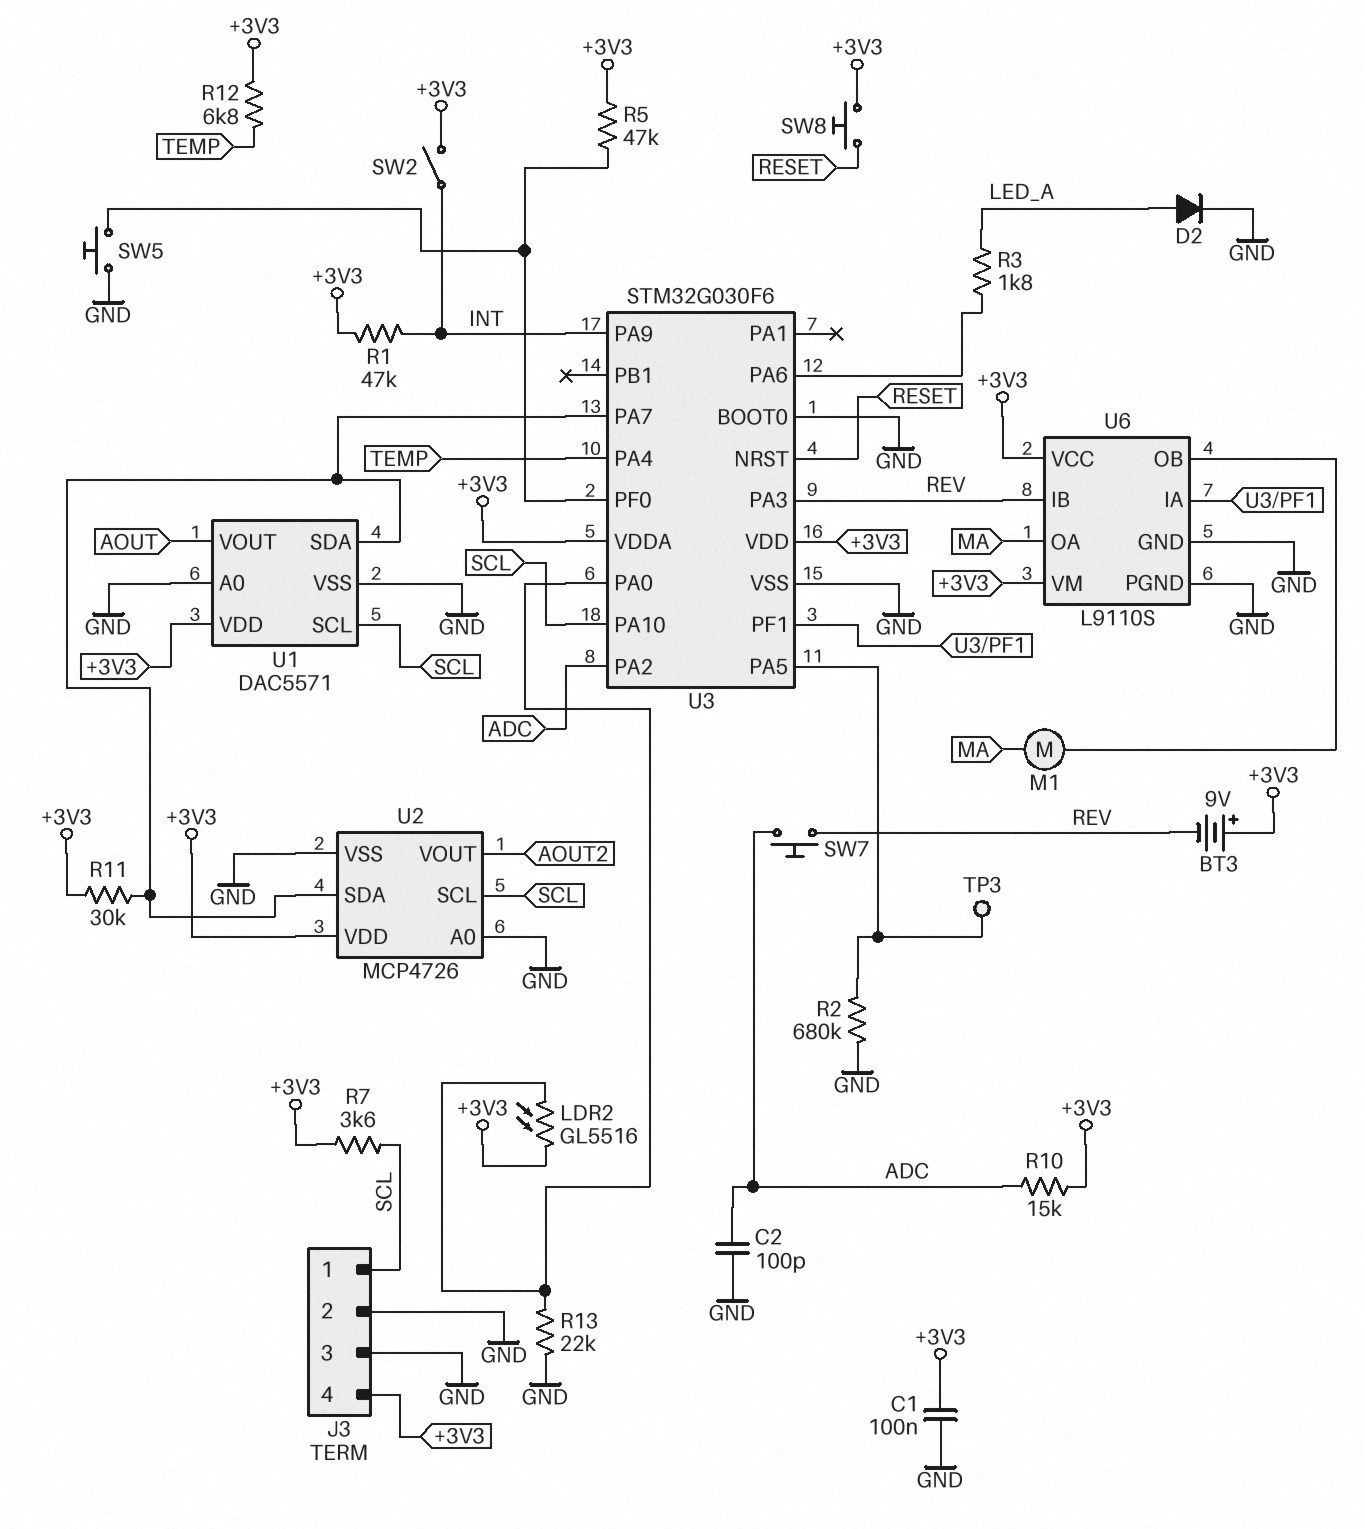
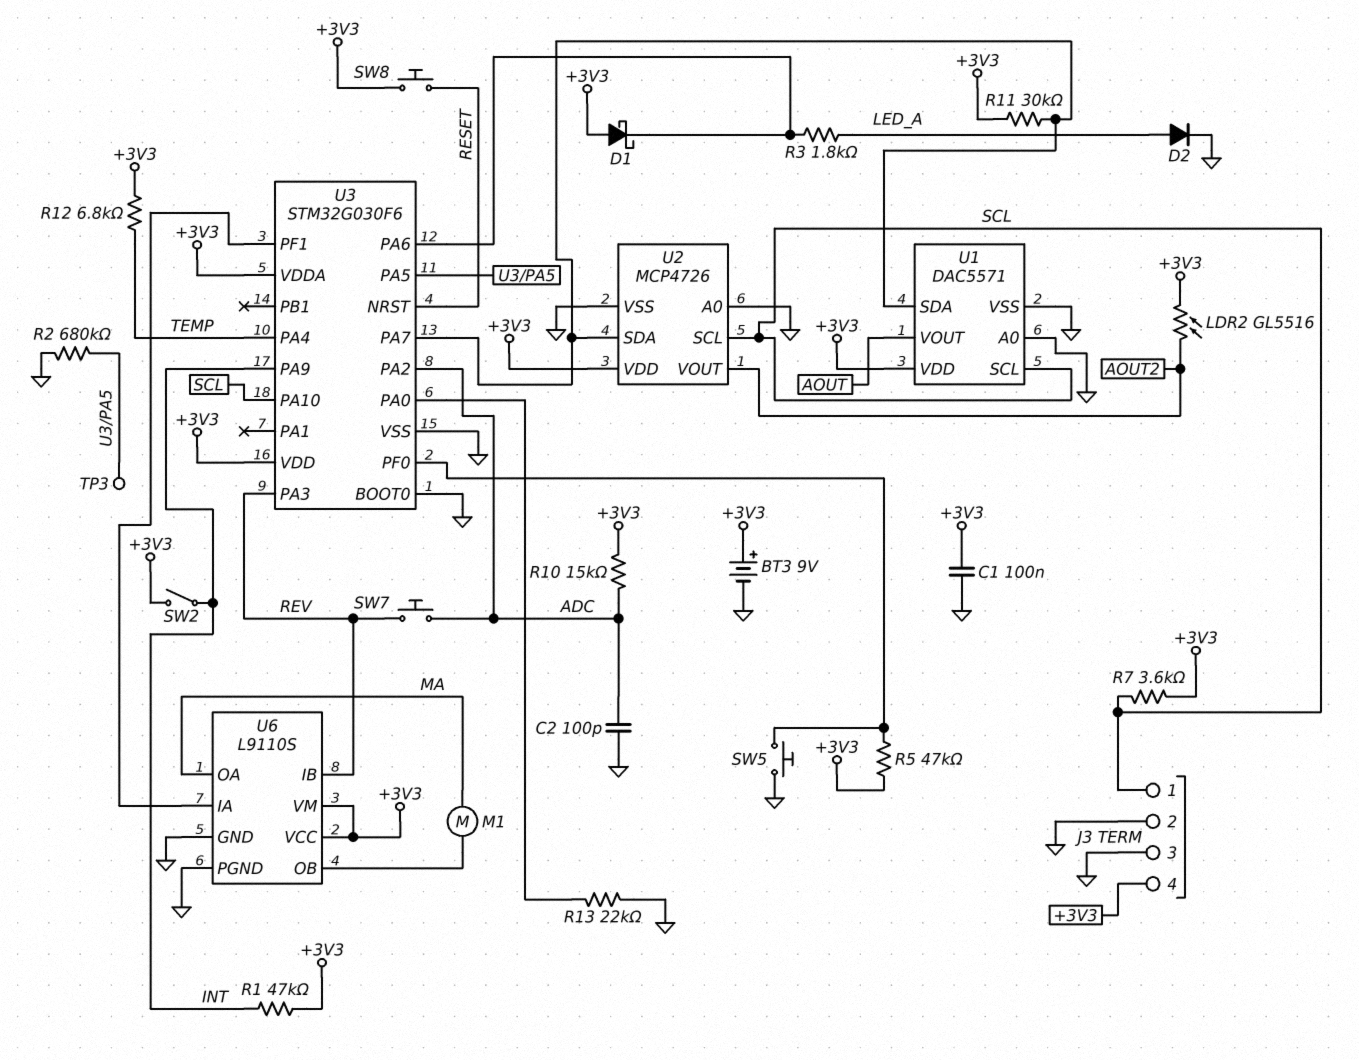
BT3: 9V (plus +3V3, minus REV) -> 9V (plus +3V3, minus GND)
D1: none -> schottky (A +3V3, K U3/PA6)
LDR2: GL5516 (+3V3, U3/PA0) -> GL5516 (+3V3, AOUT2)

